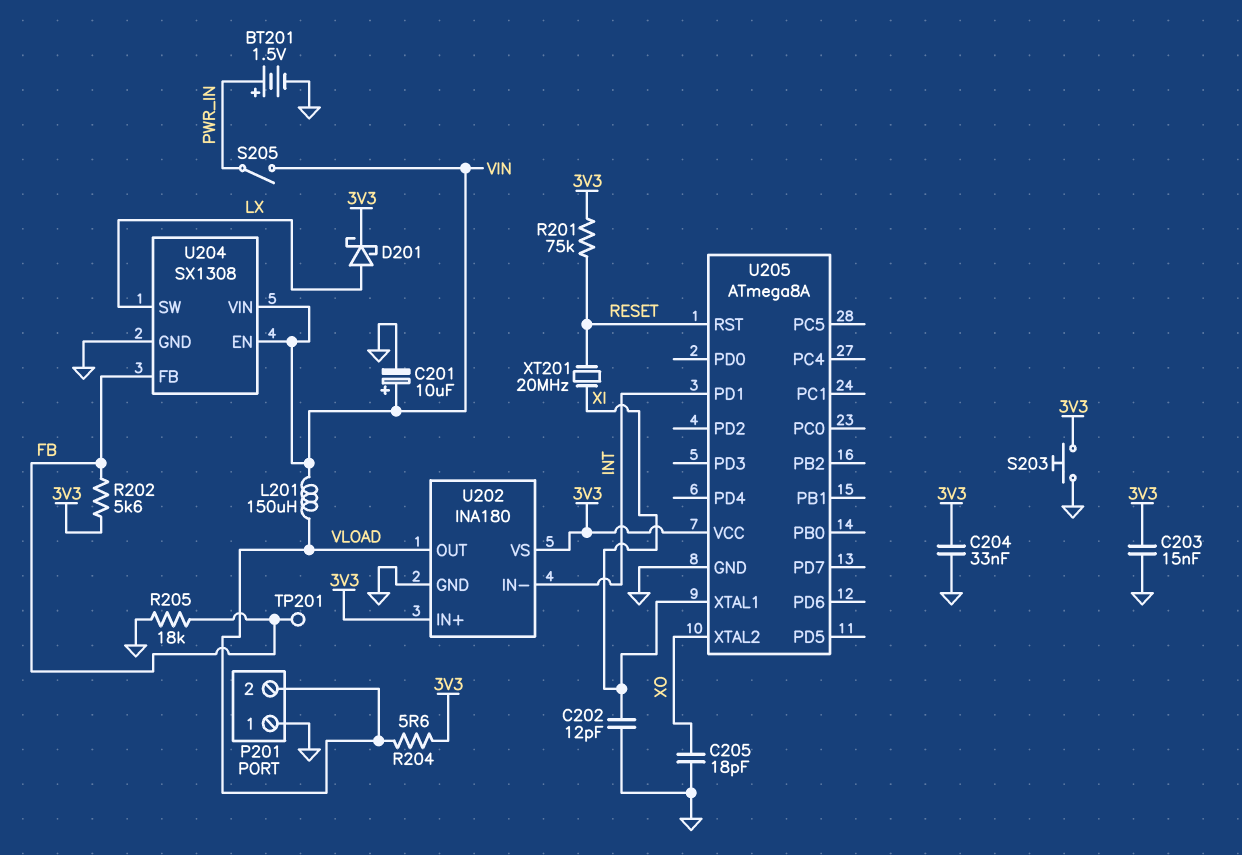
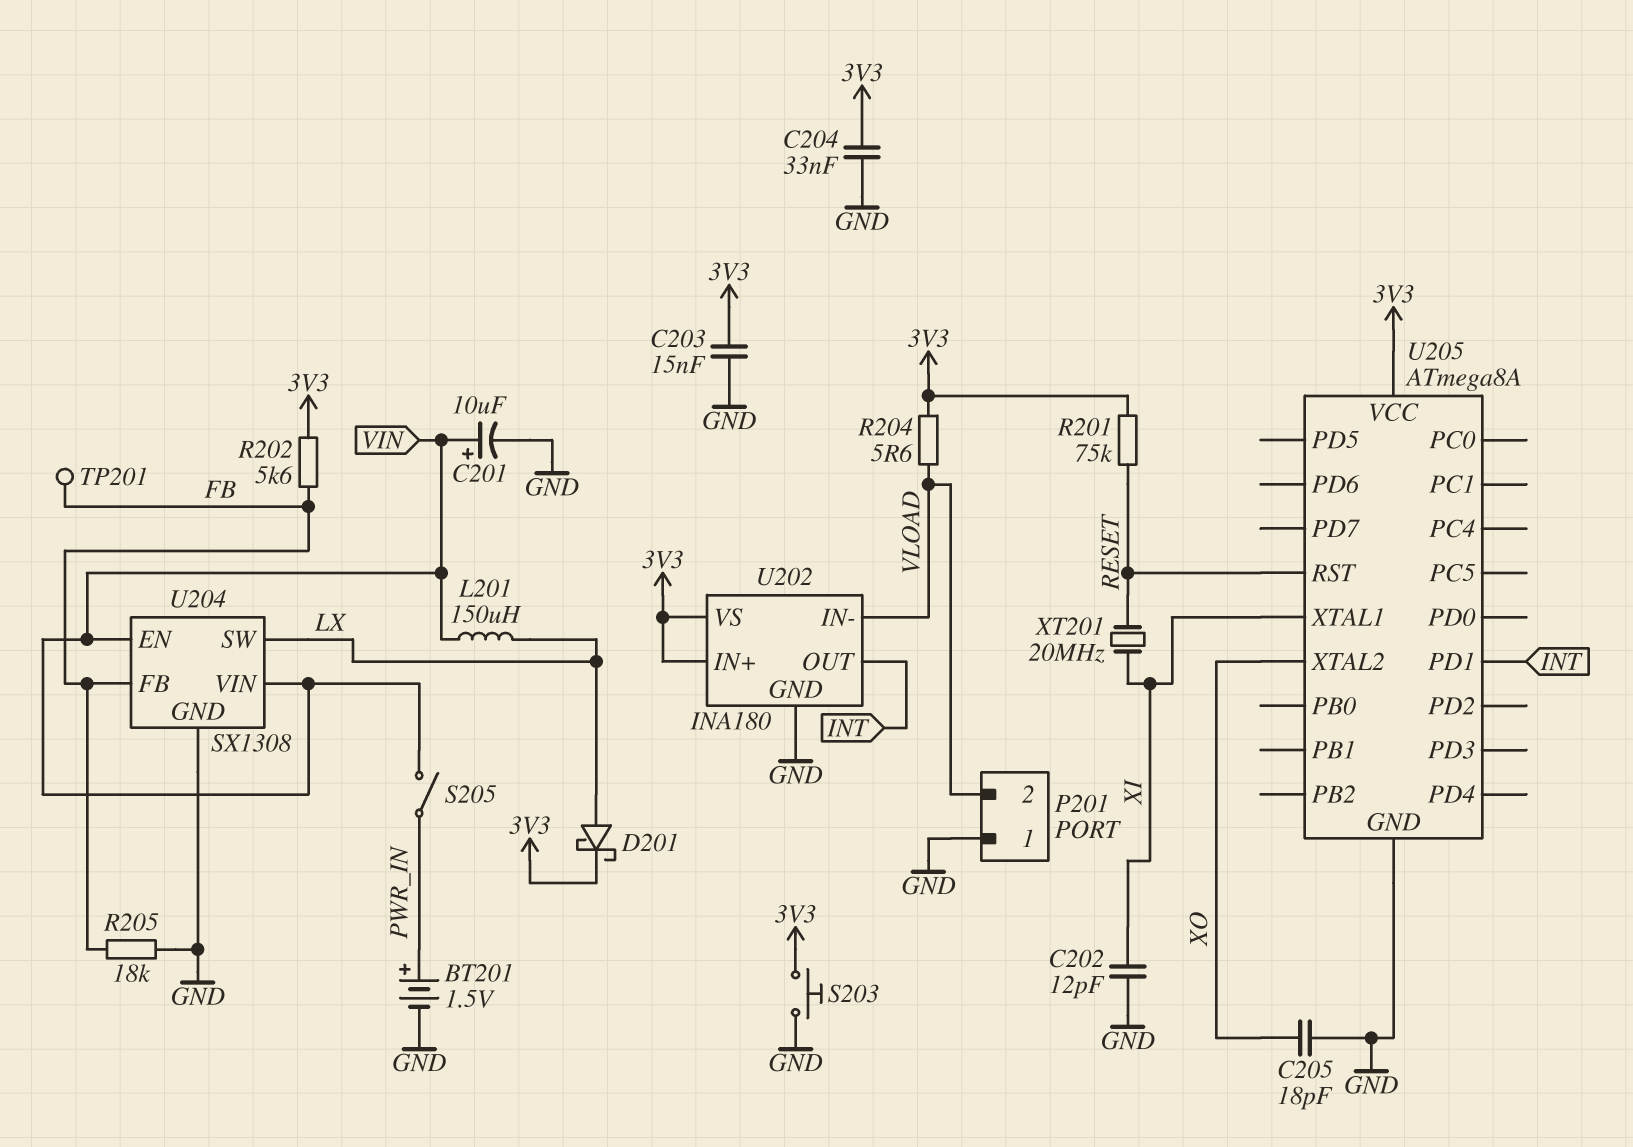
L201: 150uH (VIN, VLOAD) -> 150uH (LX, VIN)
U202 pin IN-: INT -> VLOAD
U202 pin OUT: VLOAD -> INT

